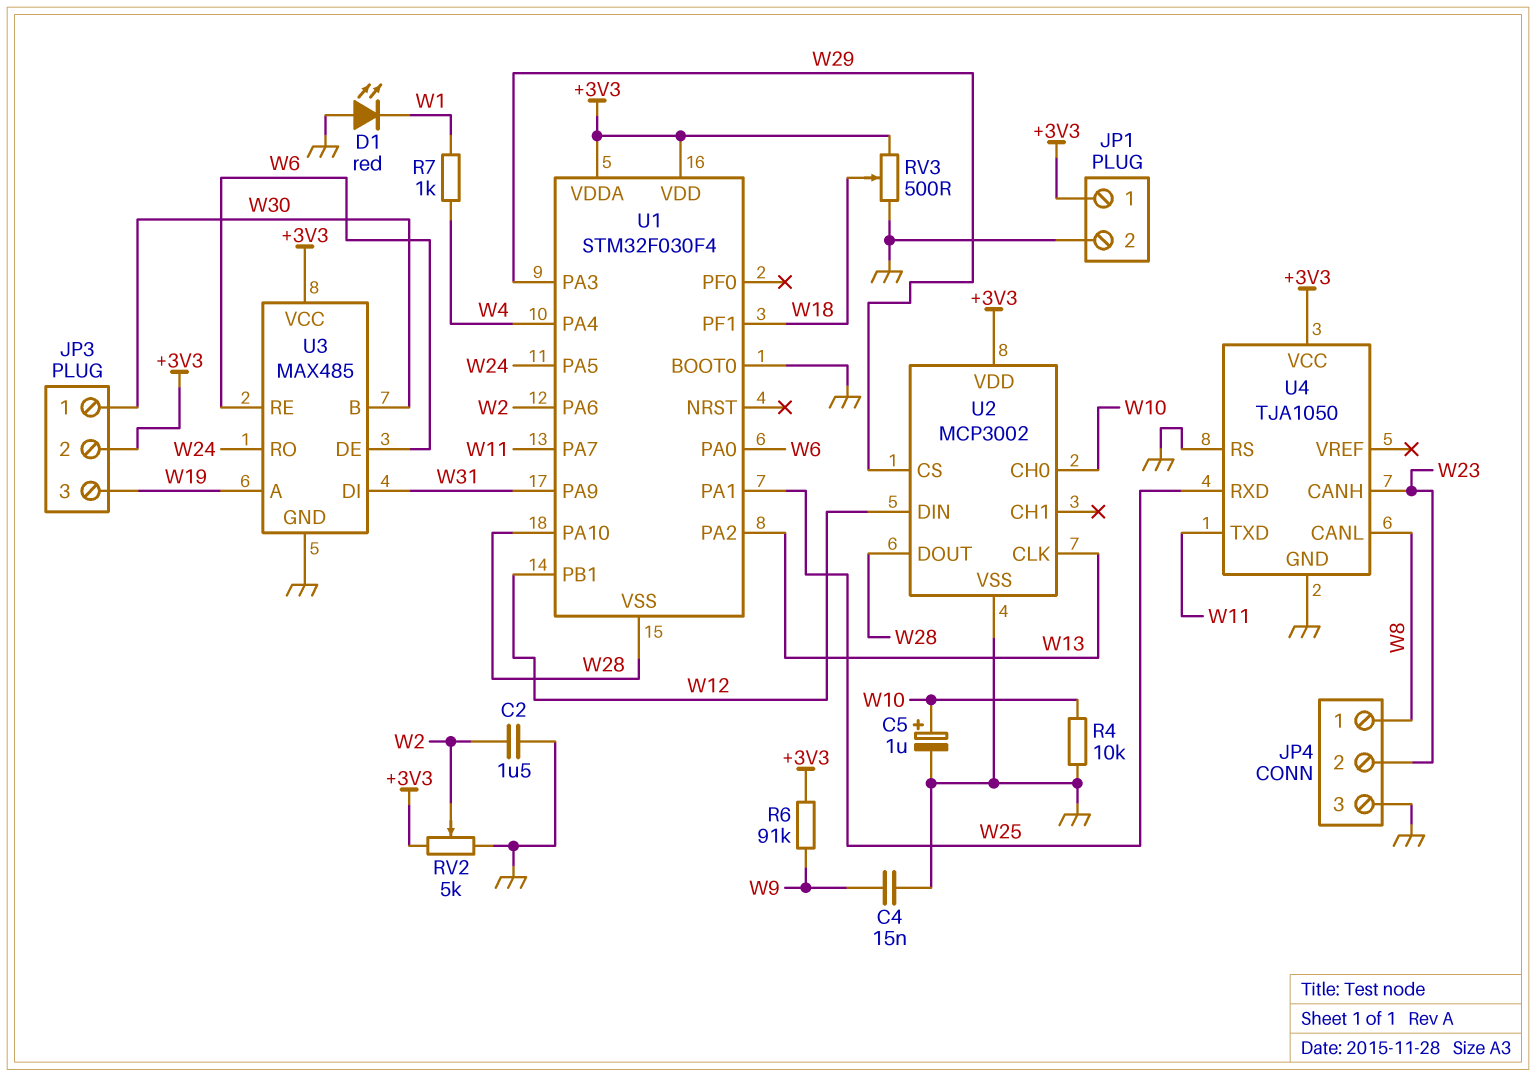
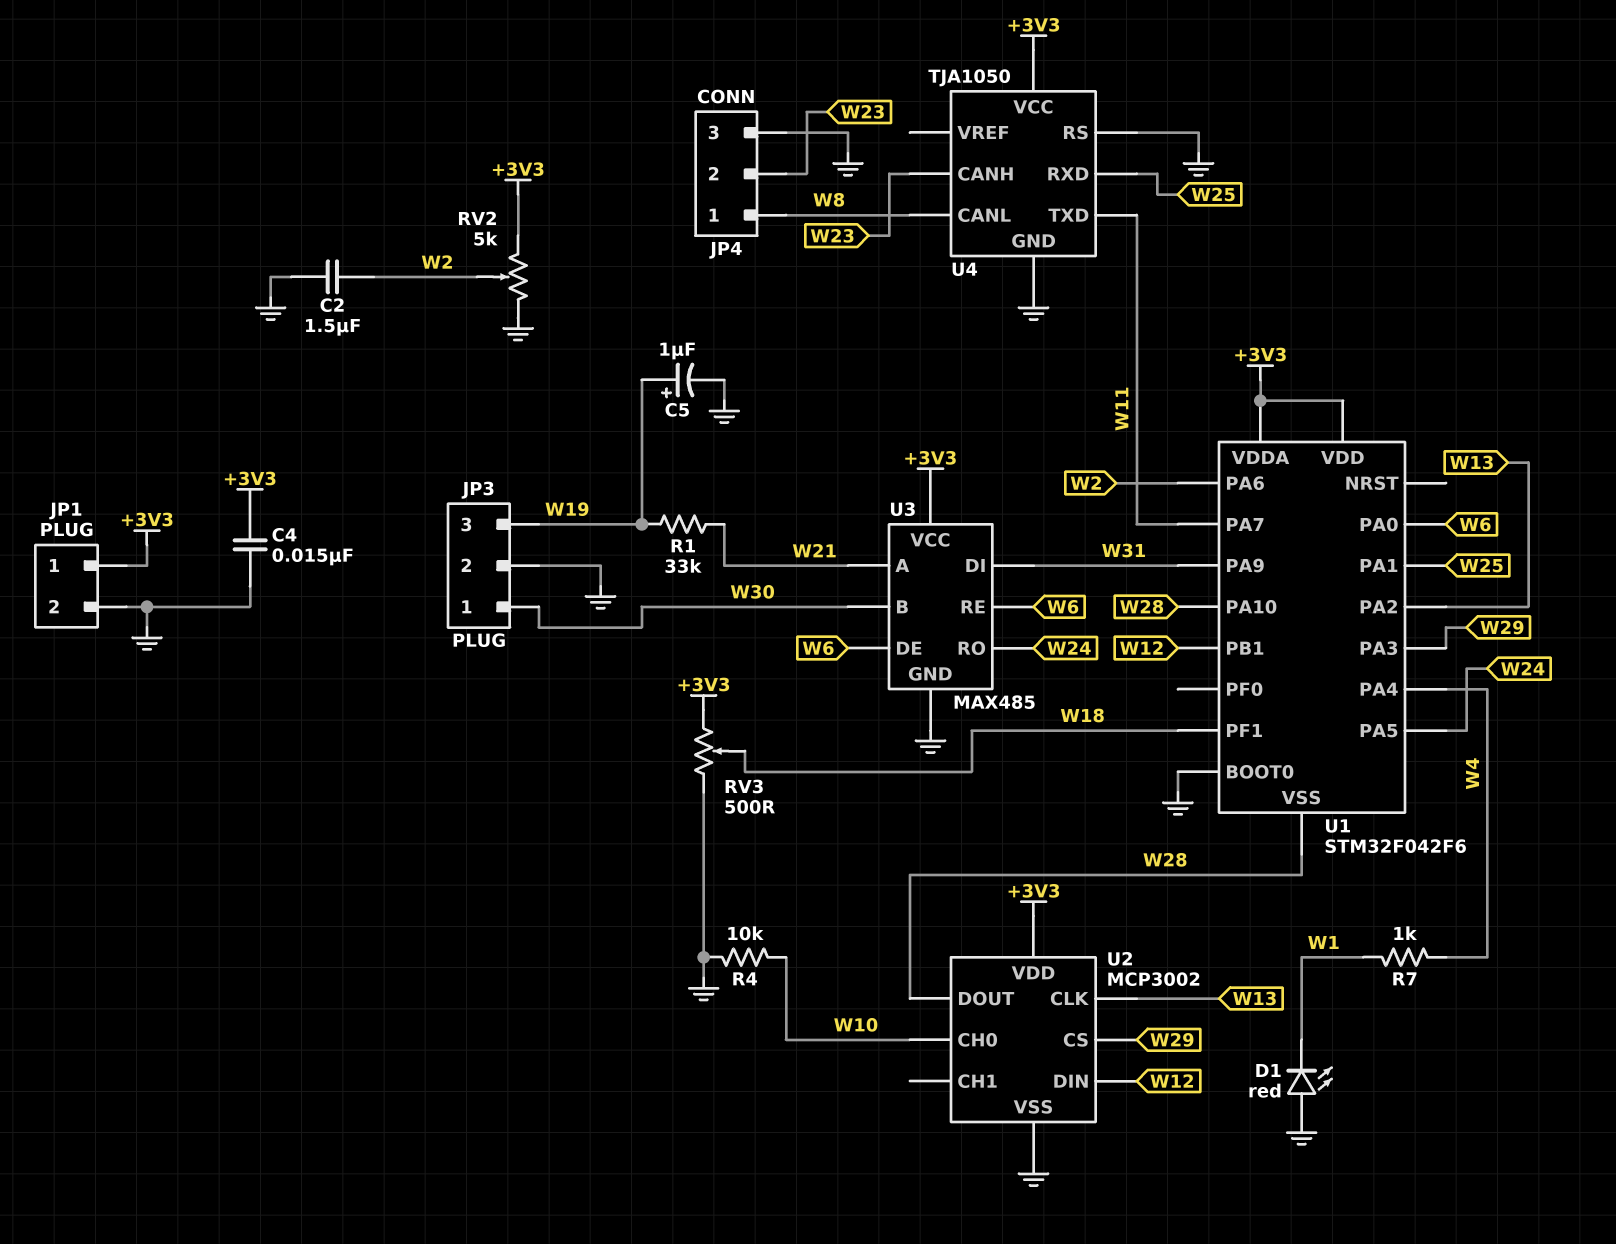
C4: 15nF (GND, W9) -> 15nF (+3V3, GND)
C5: 1uF (plus W10, minus GND) -> 1uF (plus W19, minus GND)
JP3 pin 2: +3V3 -> GND
R1: none -> 33k (W19, W21)
R6: 91k (+3V3, W9) -> none
U1: STM32F030F4 -> STM32F042F6
U3 pin A: W19 -> W21

